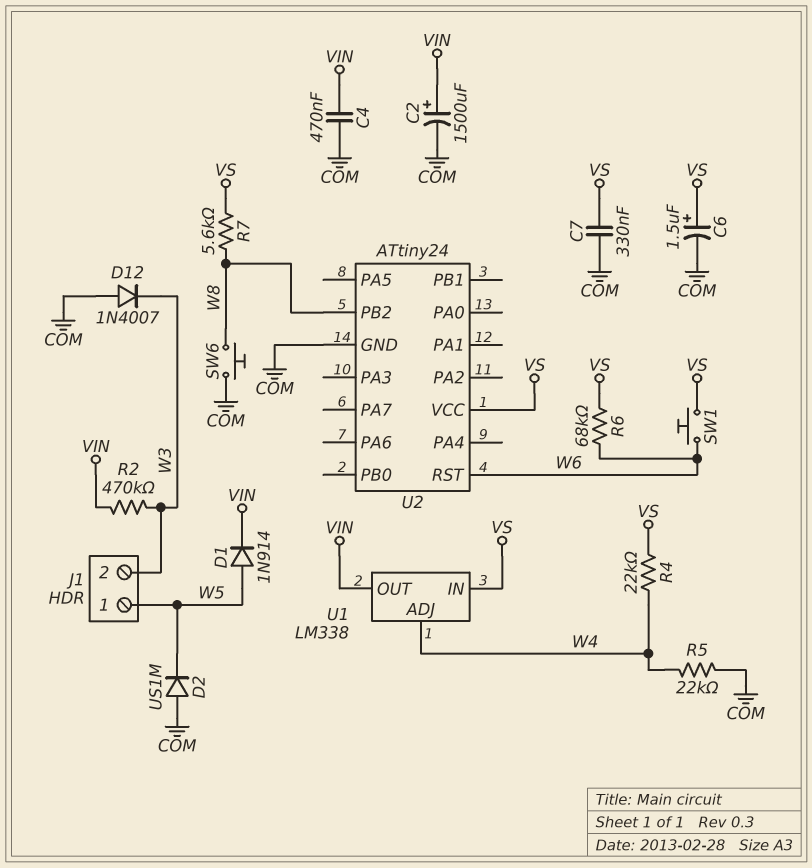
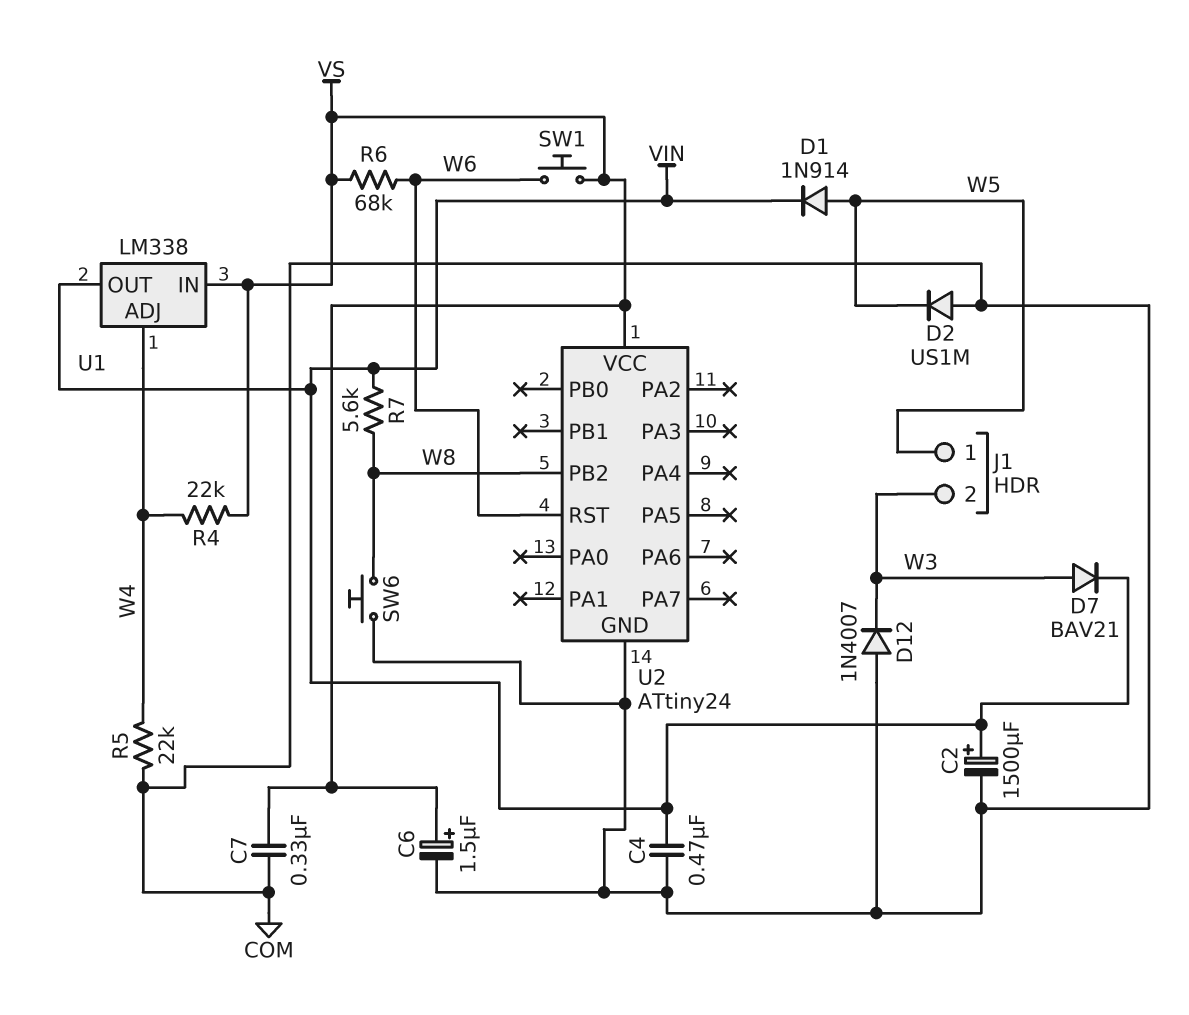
D7: none -> diode BAV21 (A W3, K VIN)
R2: 470k (VIN, W3) -> none
R7: 5.6k (VS, W8) -> 5.6k (VIN, W8)

